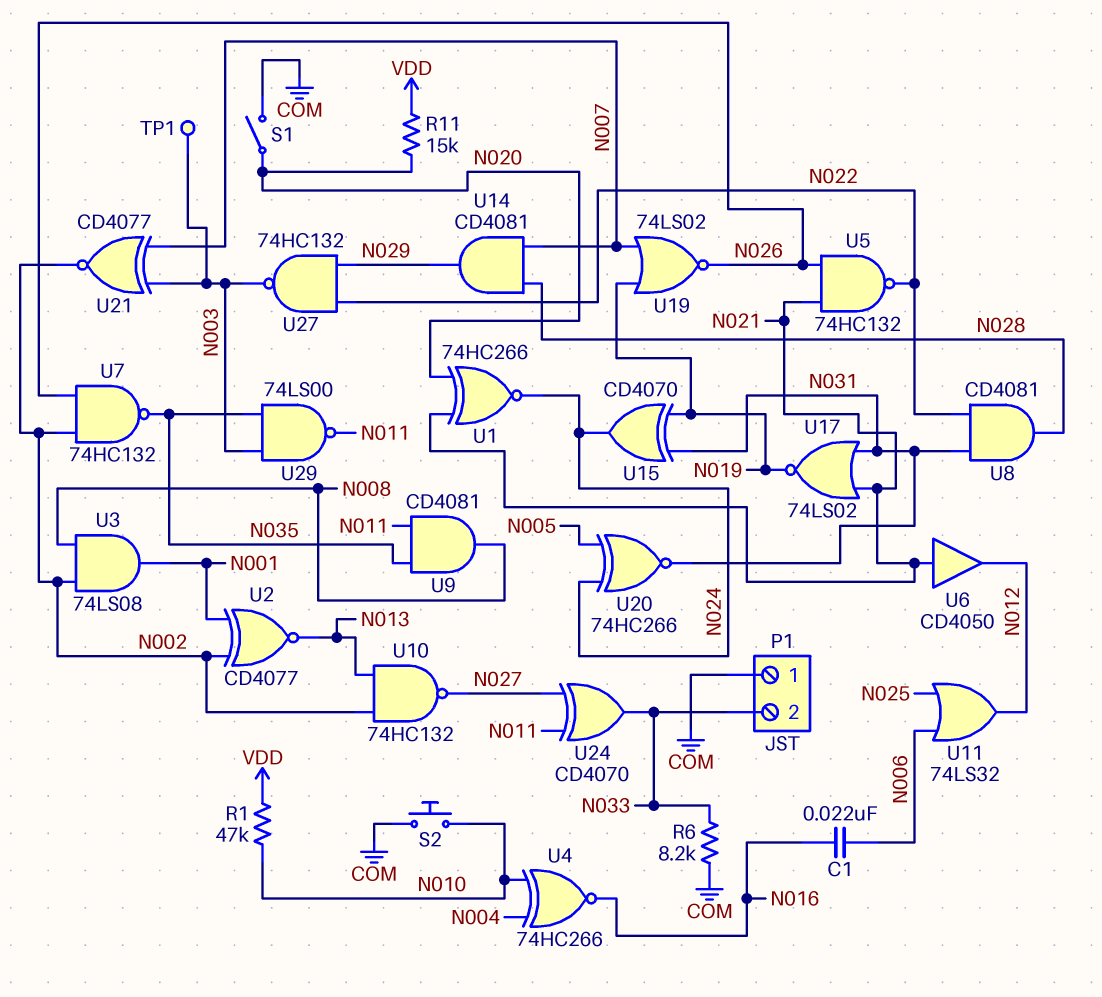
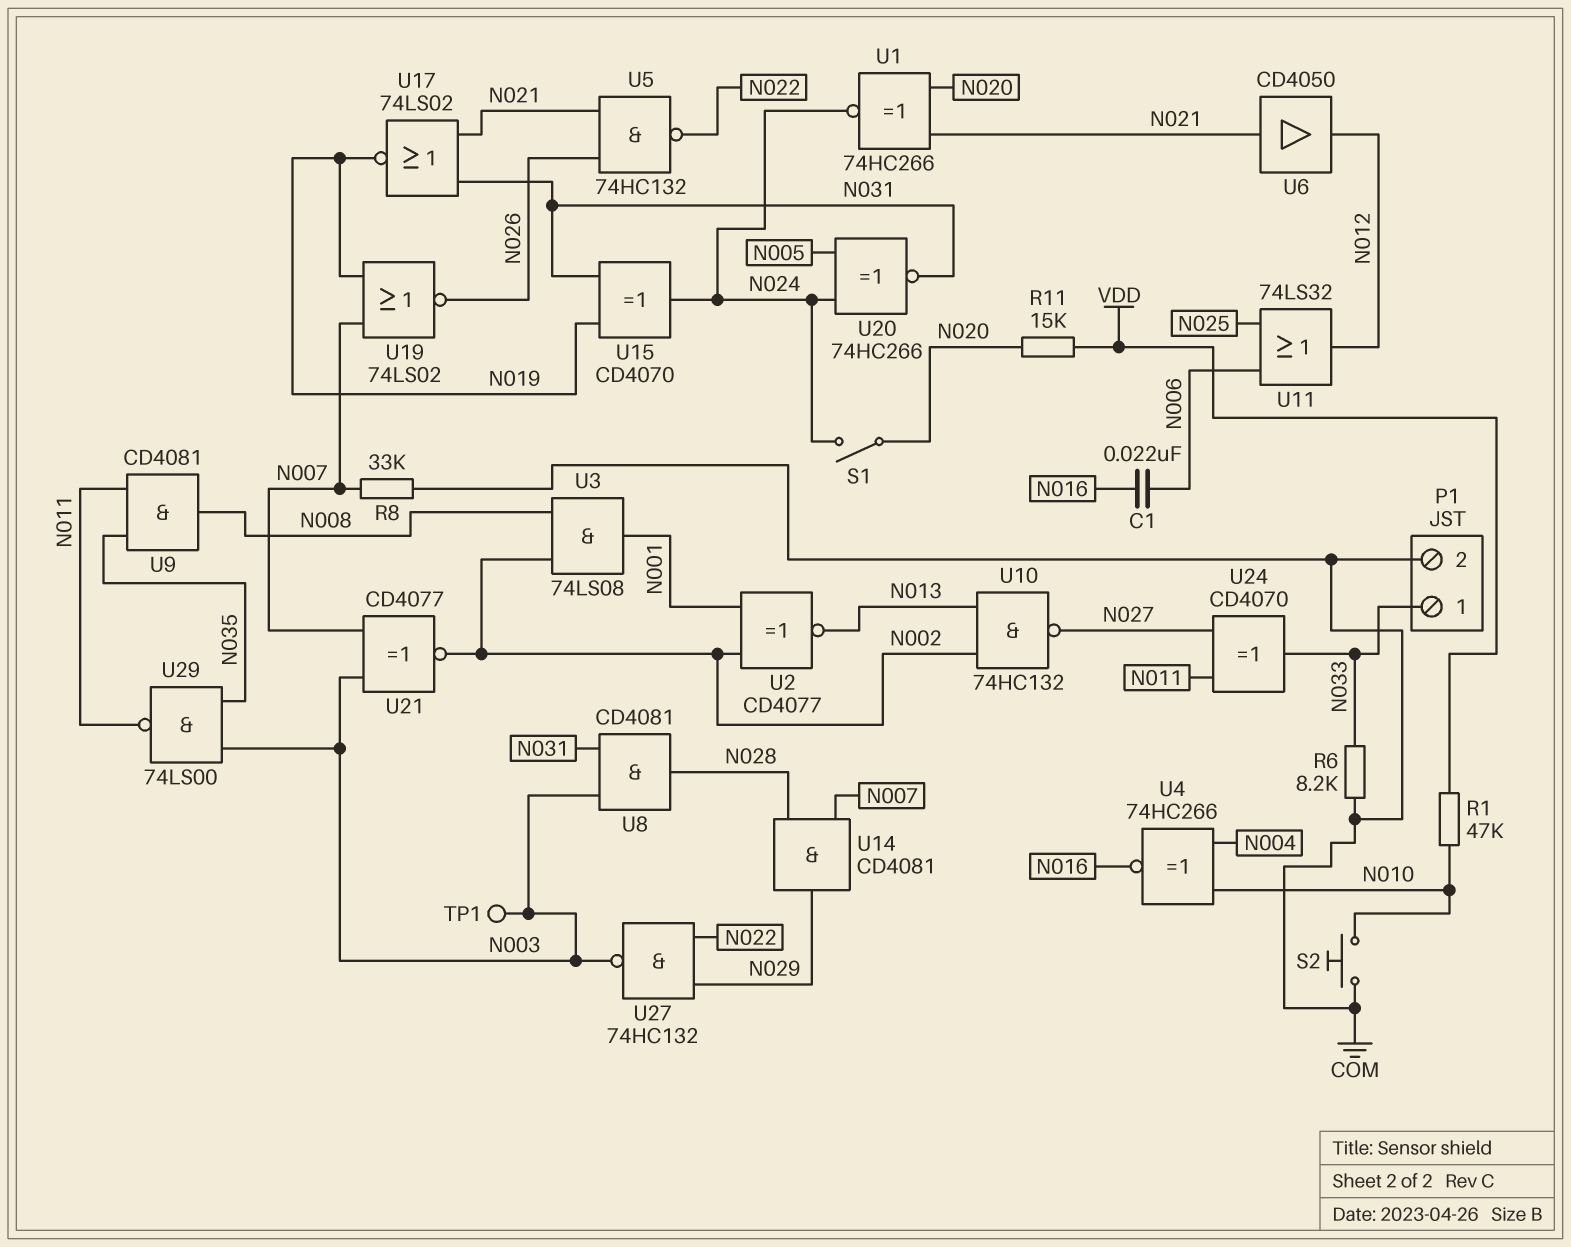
P1 pin 1: COM -> N033
P1 pin 2: N033 -> COM
R8: none -> 33k (COM, N007)
S1: switch (COM, N020) -> switch (N020, N024)
U7: NAND 74HC132 (in N002, in N026, out N035) -> none
U8: AND CD4081 (in N022, in N031, out N028) -> AND CD4081 (in N003, in N031, out N028)

